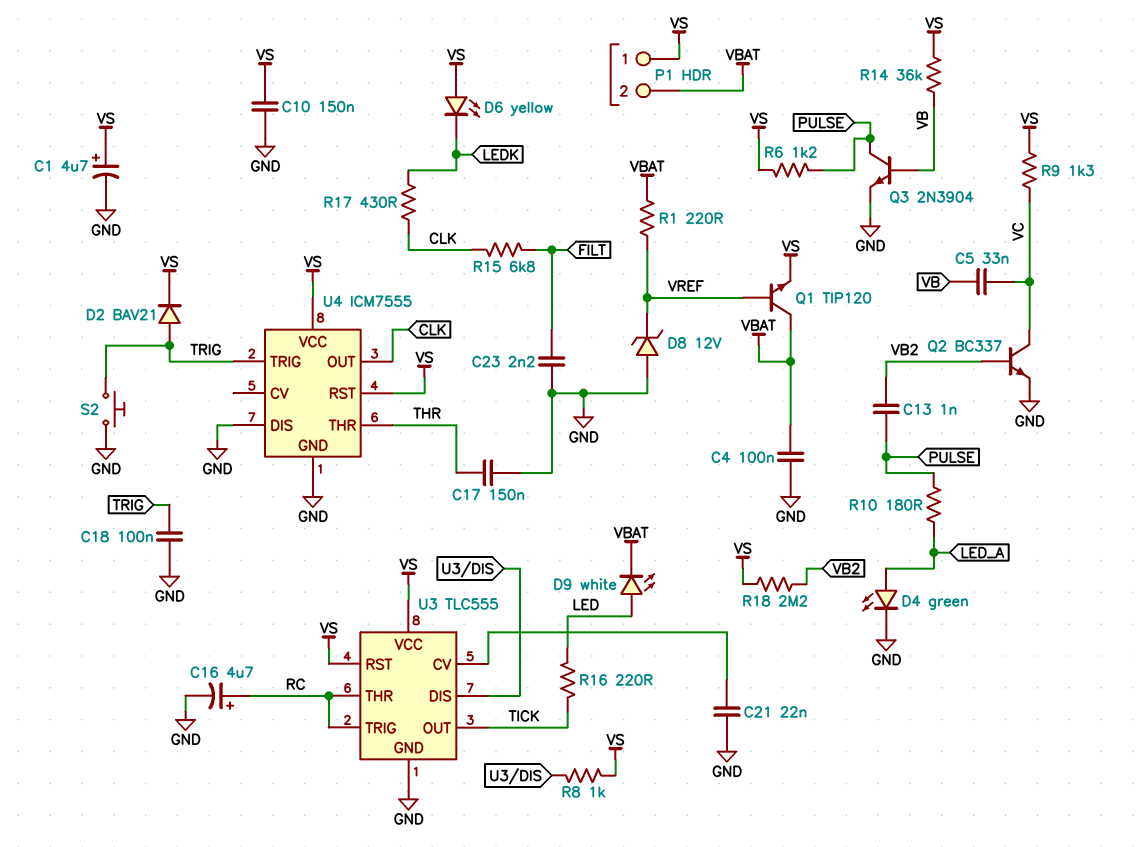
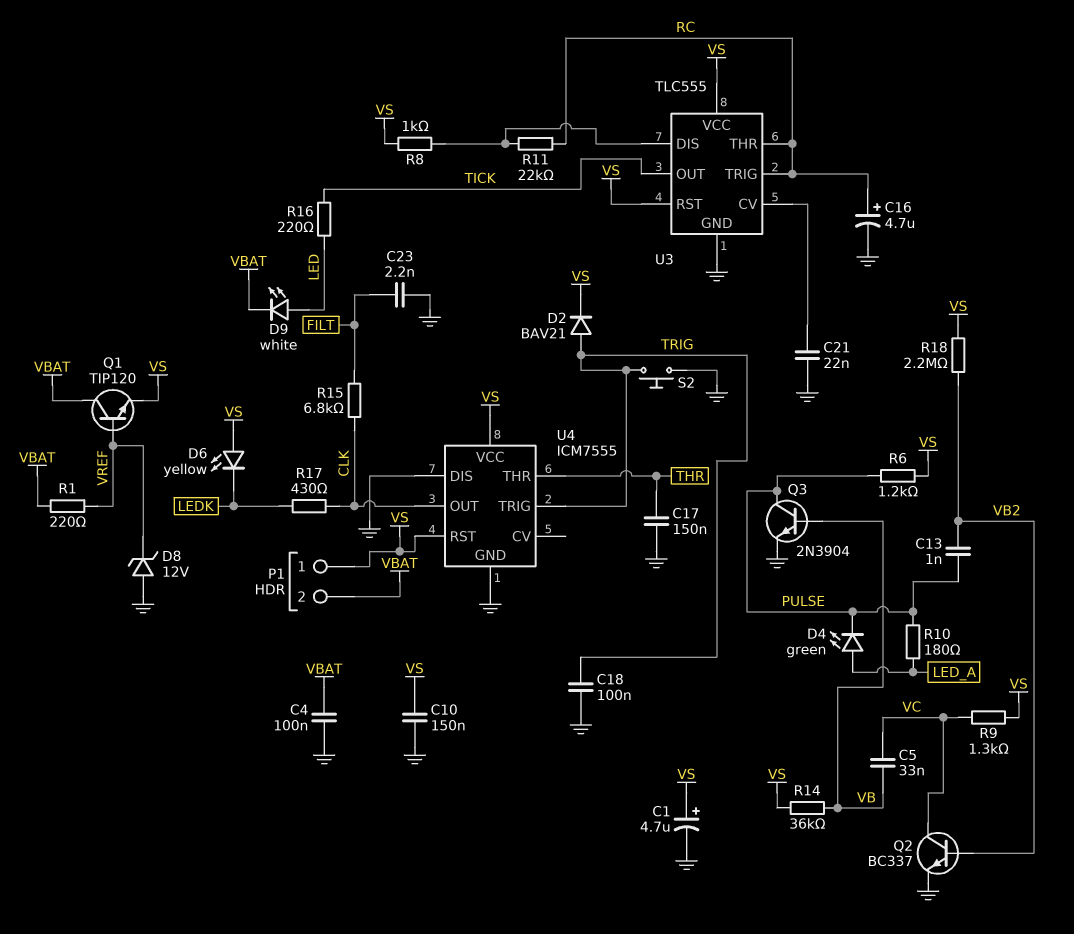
D4: LED green (A LED_A, K GND) -> LED green (A LED_A, K PULSE)
R11: none -> 22k (RC, U3/DIS)

